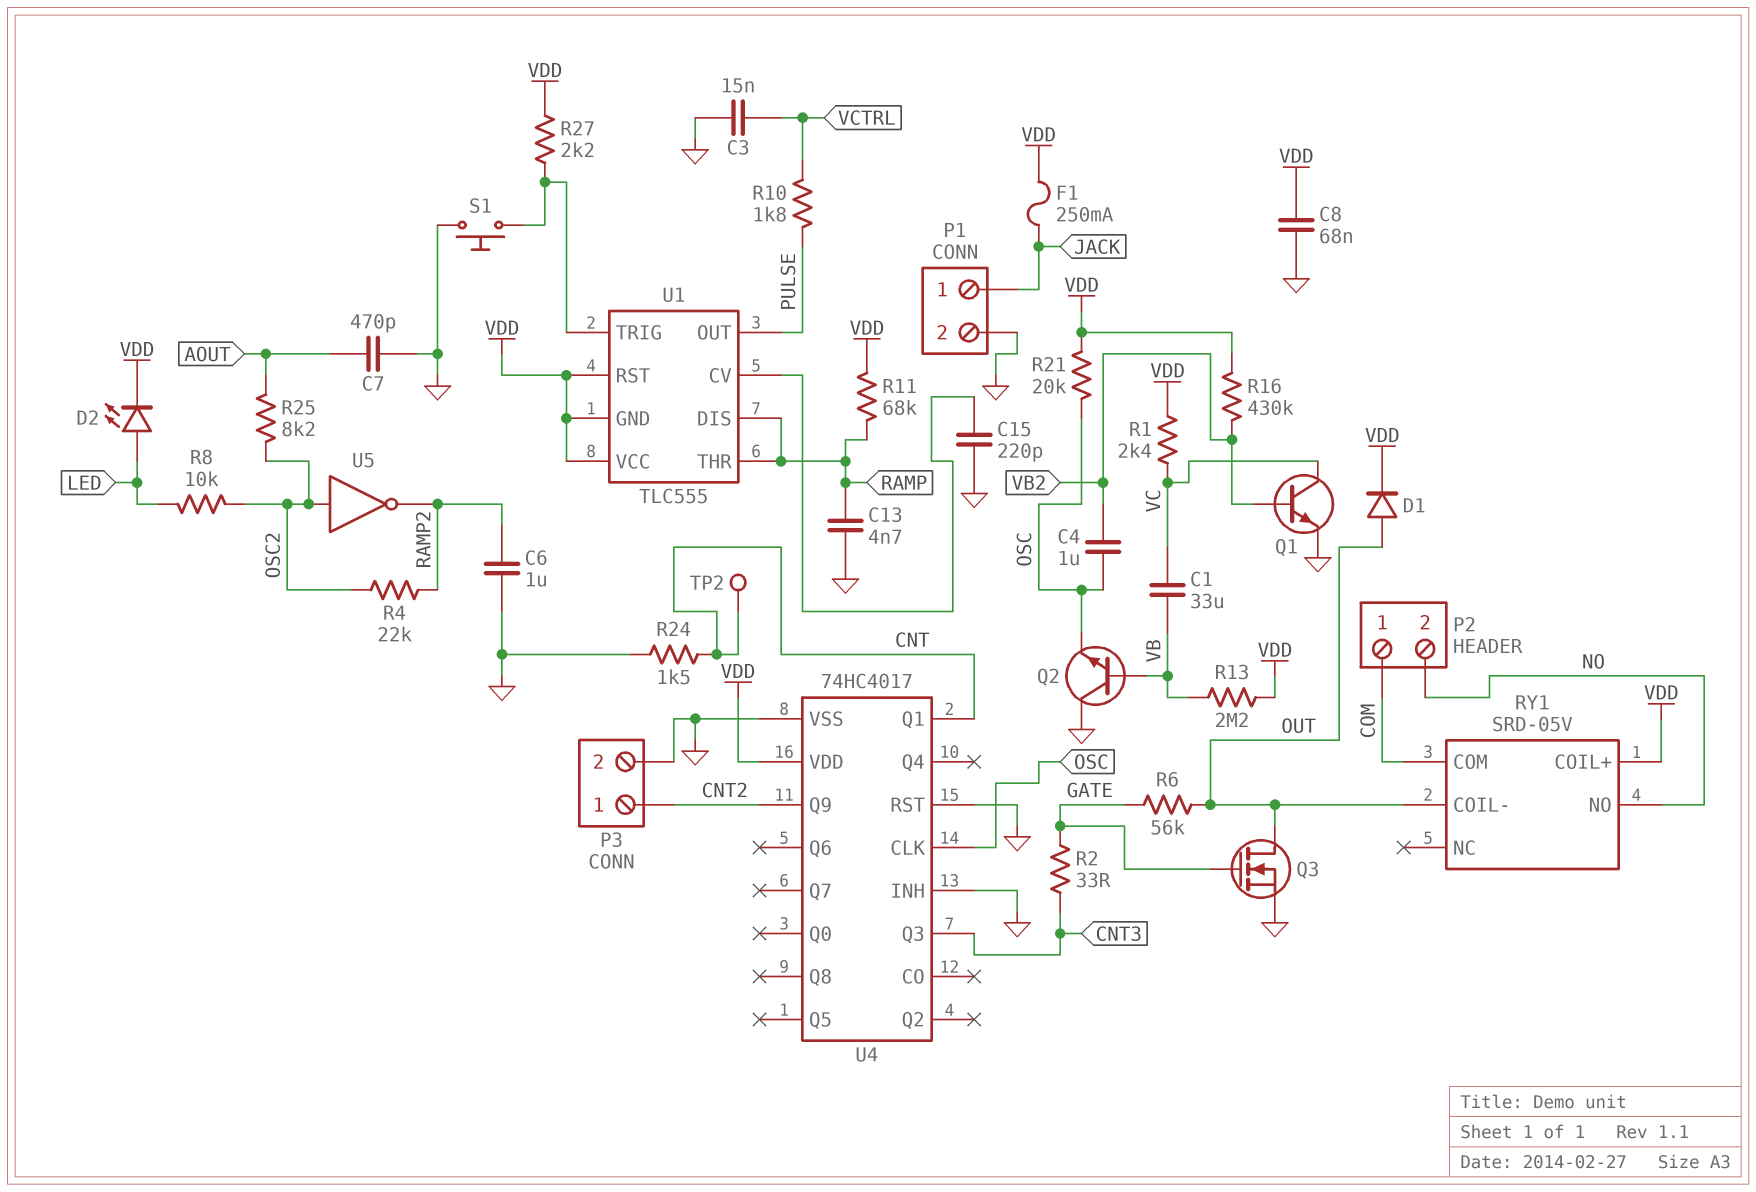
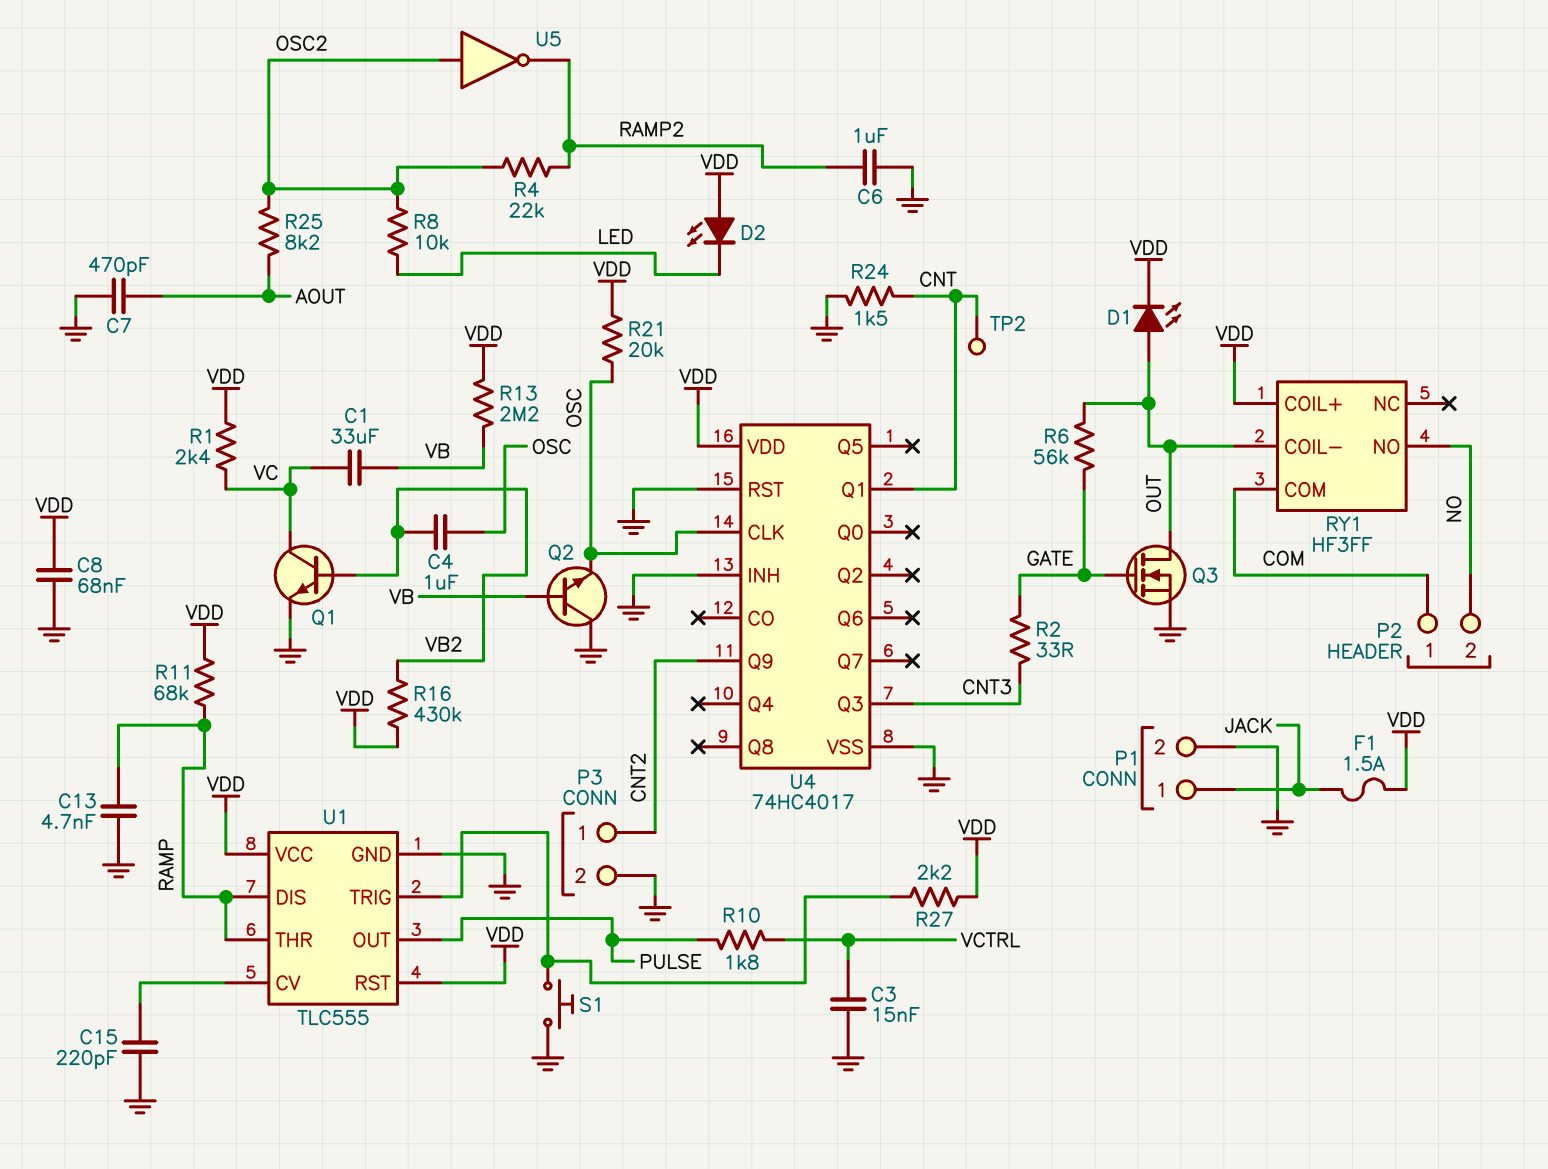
D1: diode (A OUT, K VDD) -> LED (A OUT, K VDD)
D2: LED (A LED, K VDD) -> LED (A VDD, K LED)
F1: 250mA (JACK, VDD) -> 1.5A (JACK, VDD)
RY1: SRD-05V -> HF3FF
U1 pin GND: VDD -> GND

